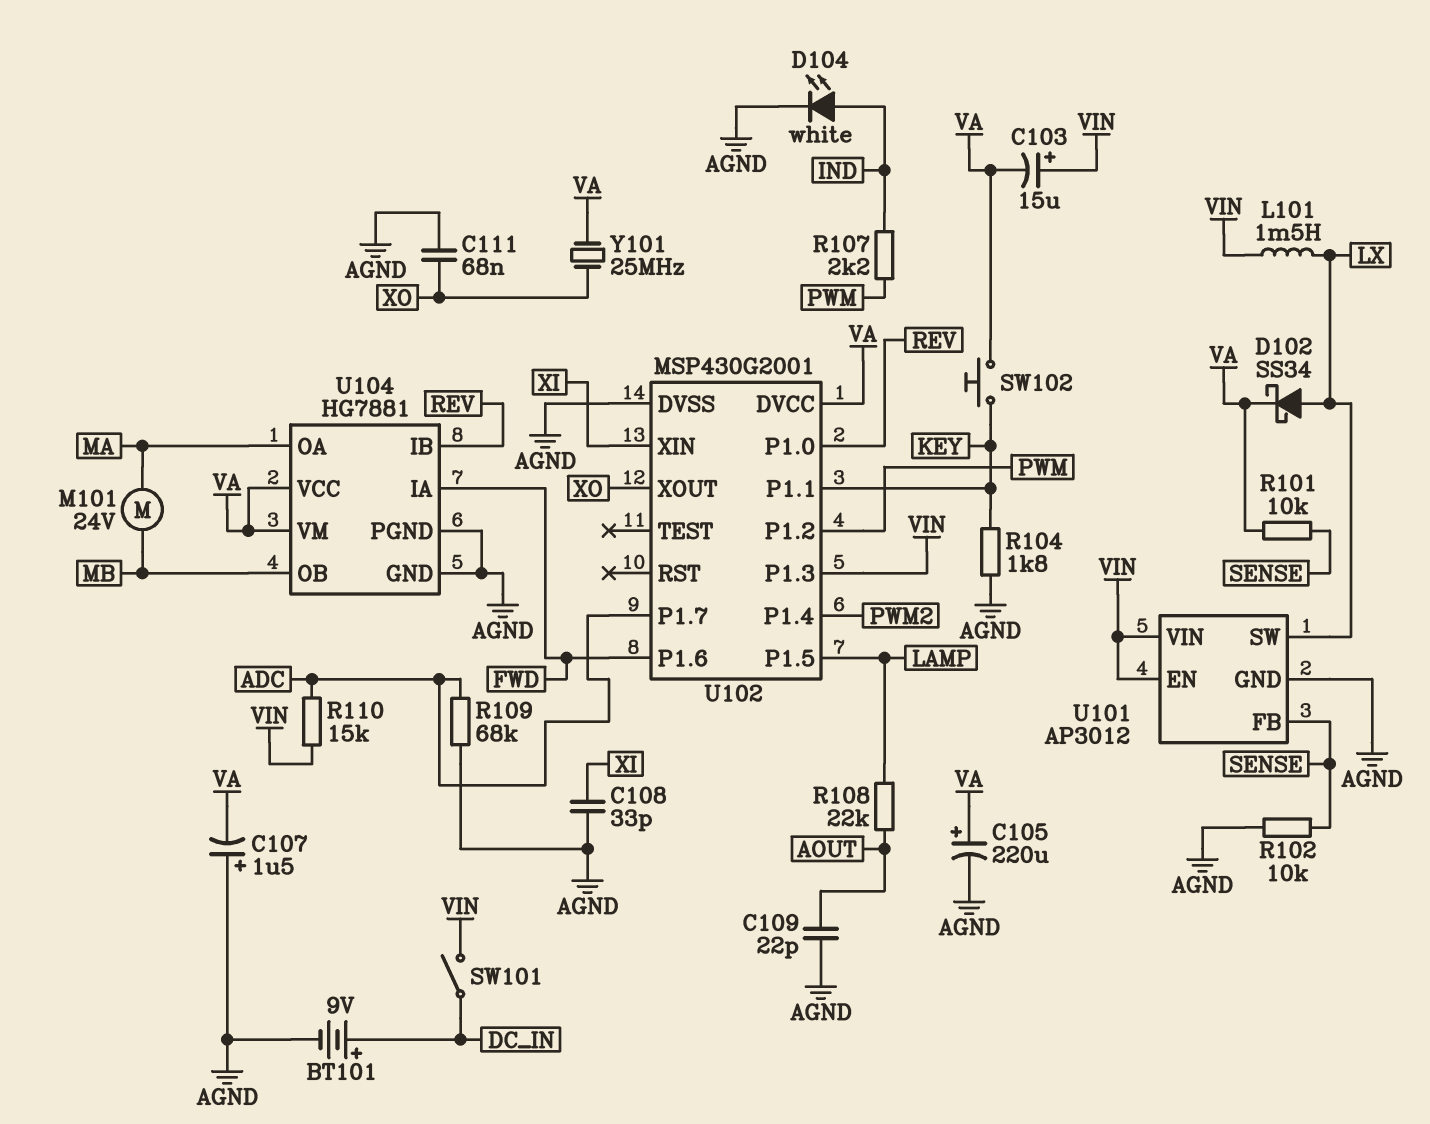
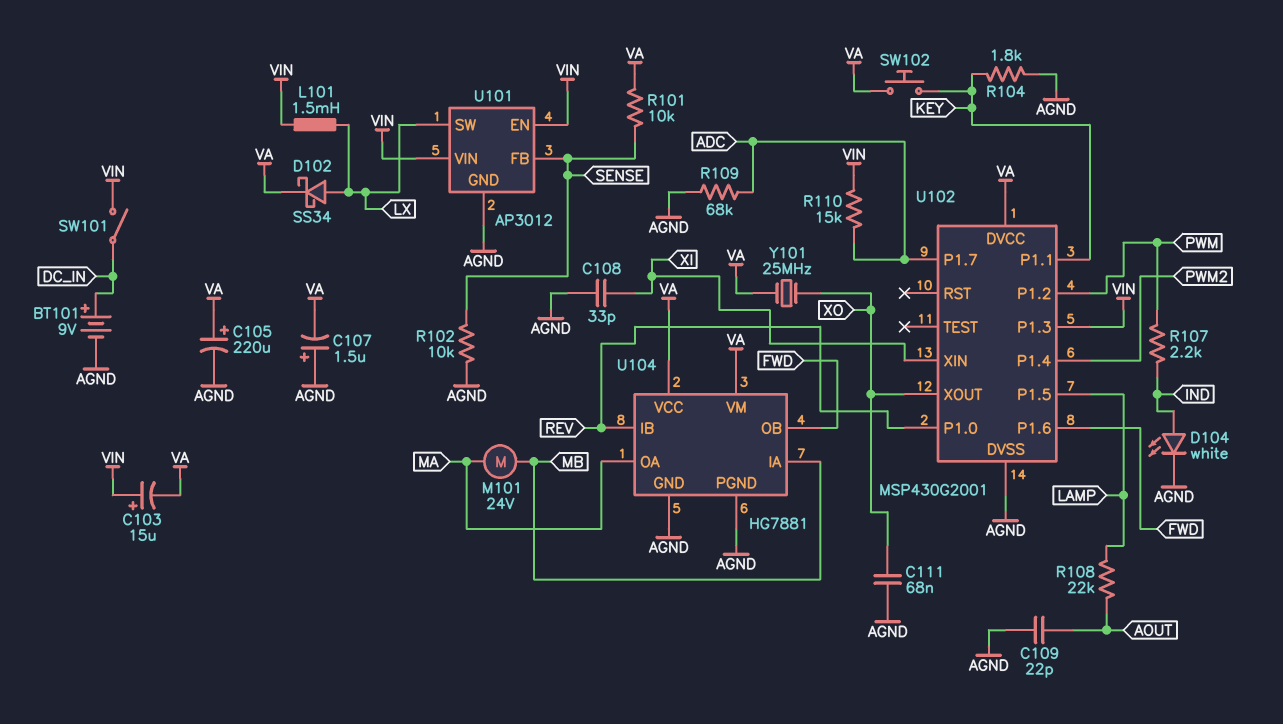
U104 pin IA: FWD -> MB
U104 pin OB: MB -> FWD

